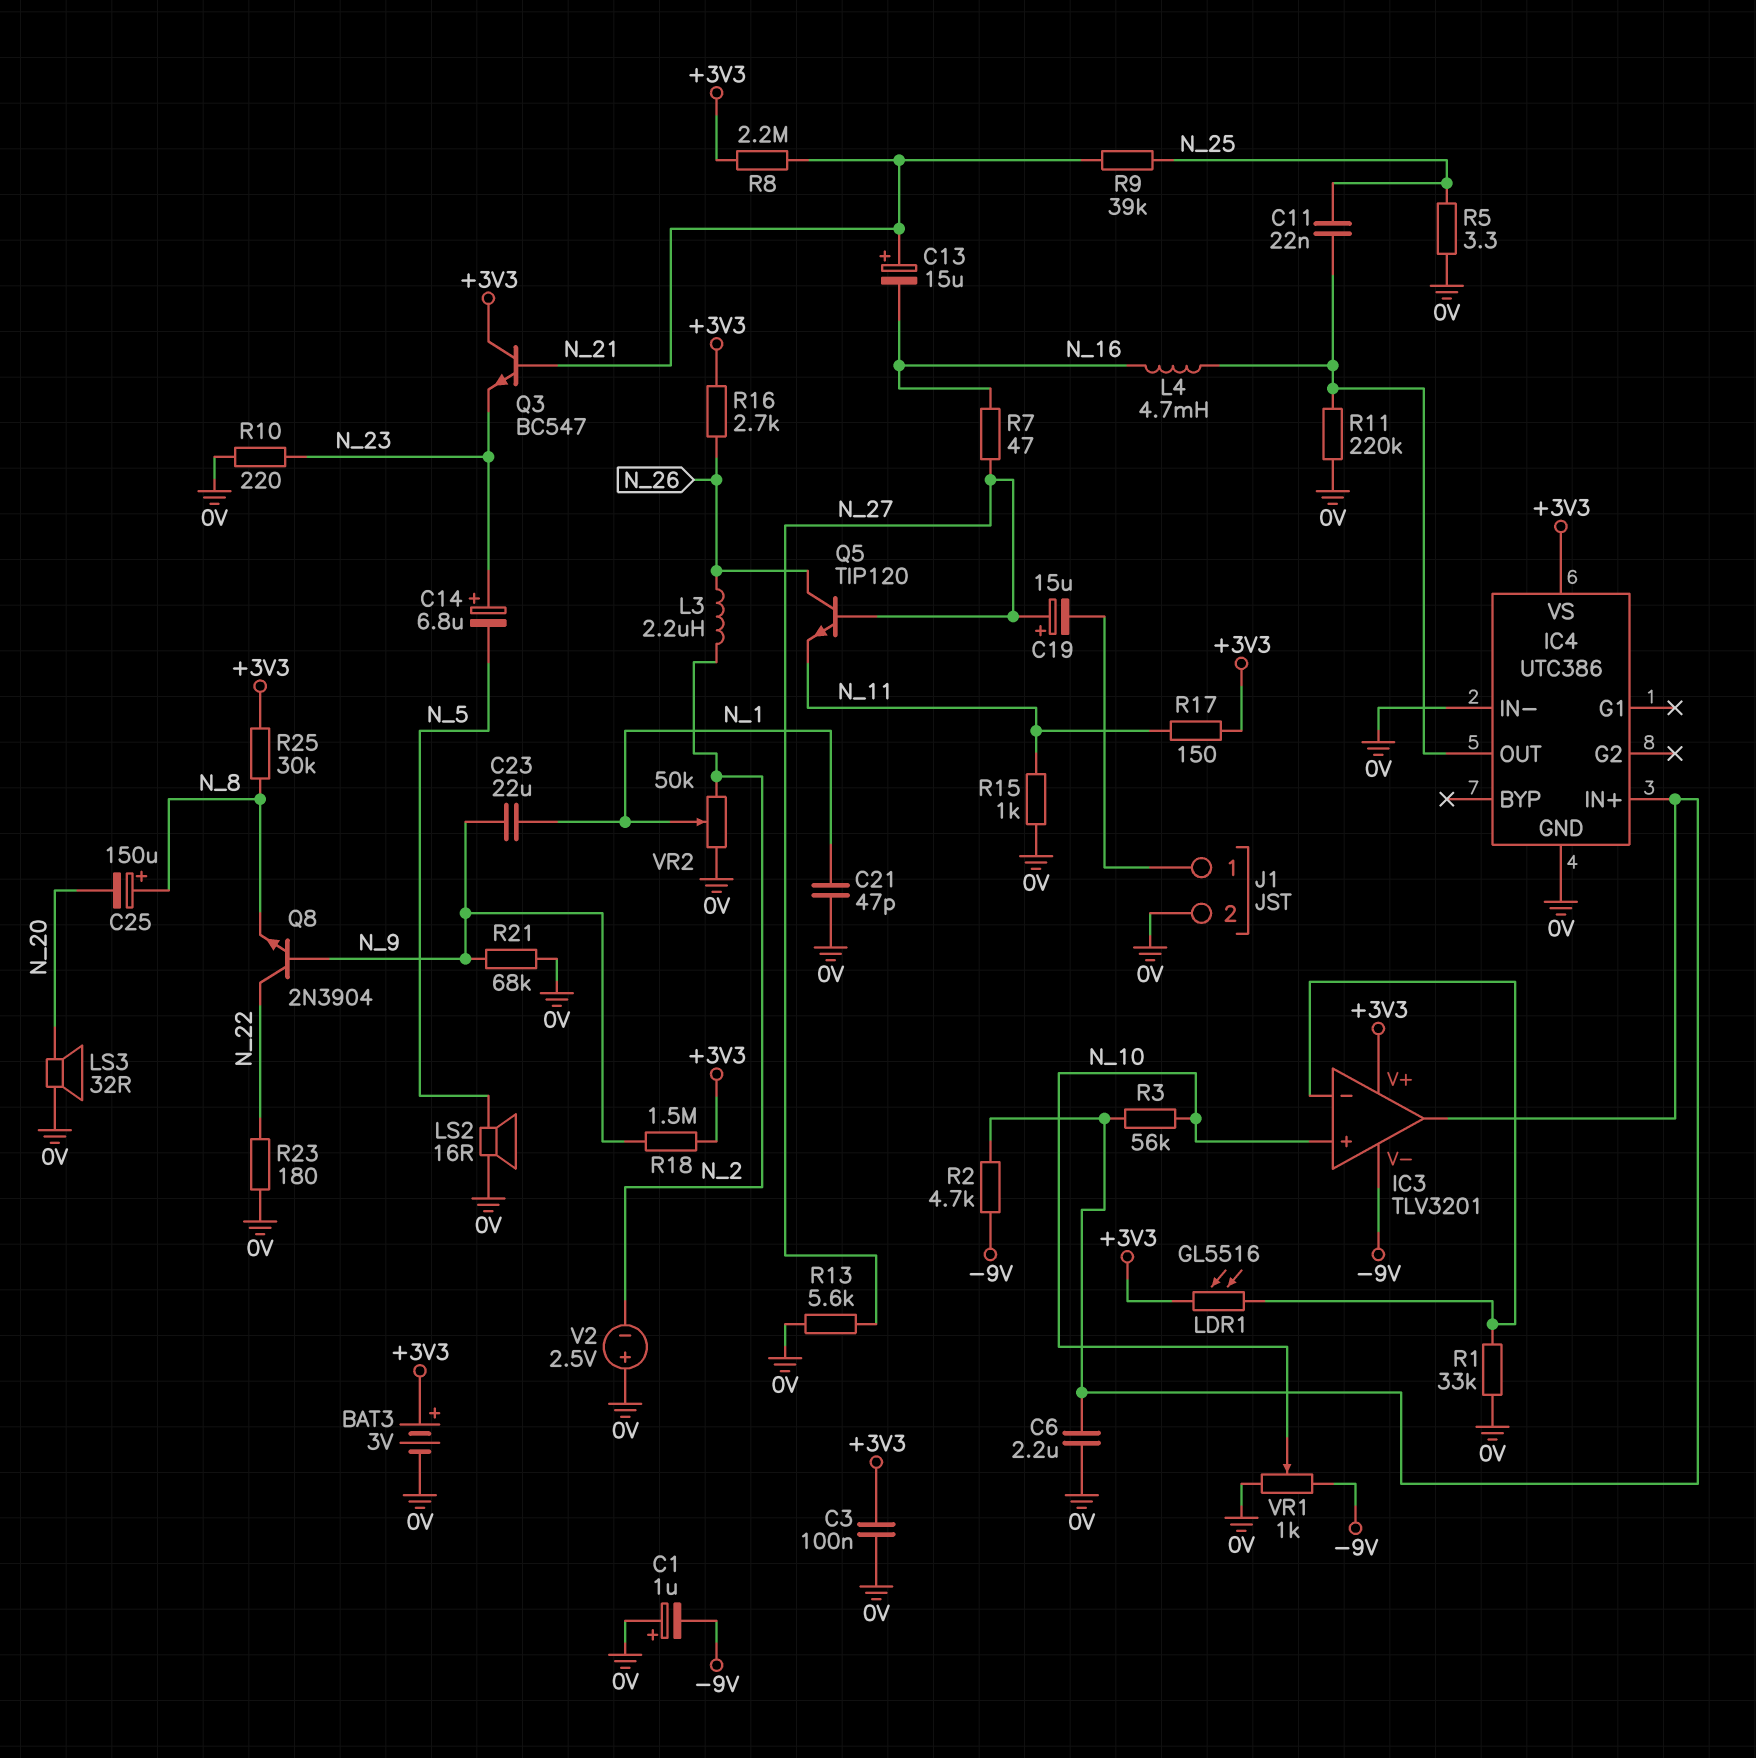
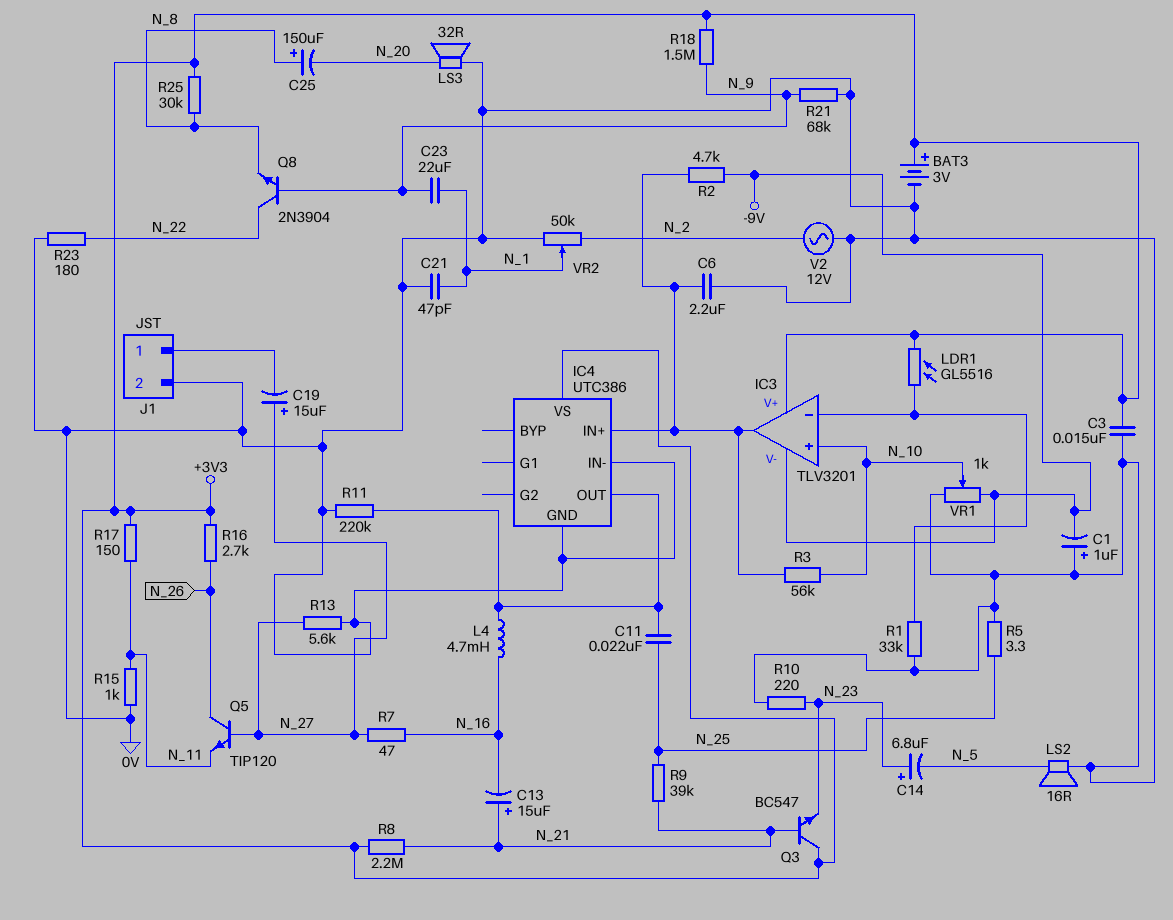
C3: 100nF (+3V3, 0V) -> 15nF (+3V3, 0V)
L3: 2.2uH (N_2, N_26) -> none
V2: 2.5V (plus 0V, minus N_2) -> AC 12V (0V, N_2)

